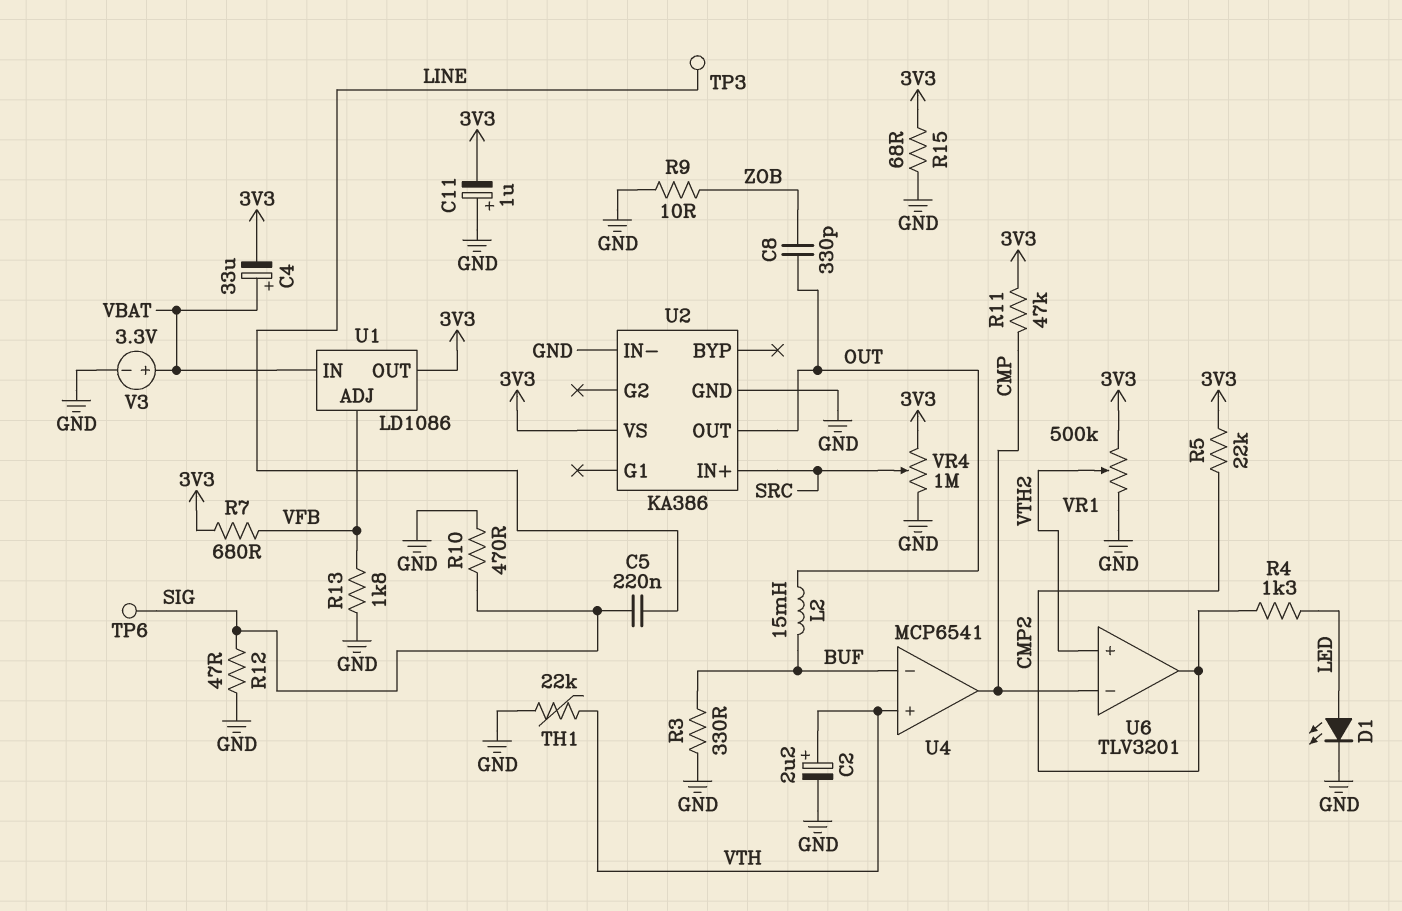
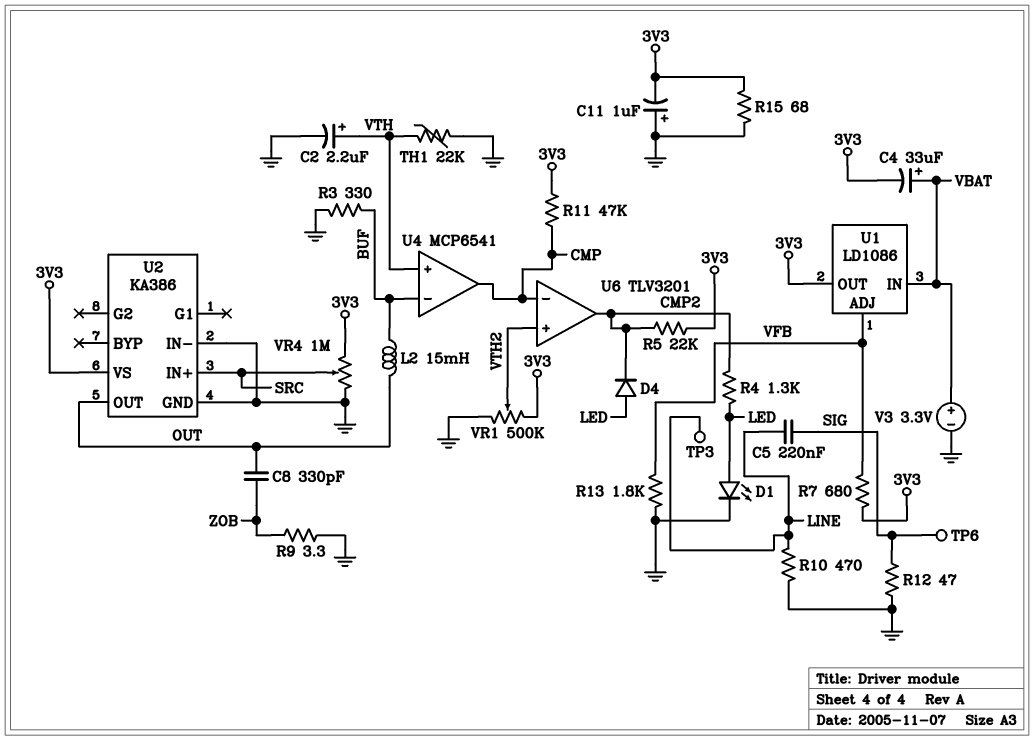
D4: none -> diode (A LED, K CMP2)
R9: 10 (GND, ZOB) -> 3.3 (GND, ZOB)
R10: 470 (GND, SIG) -> 470 (GND, LINE)

